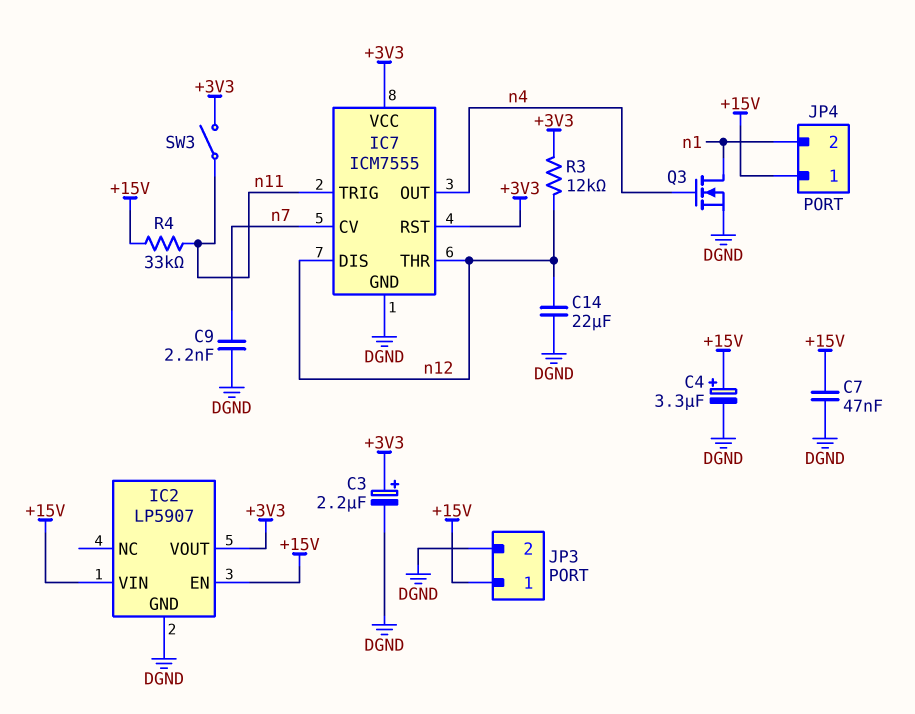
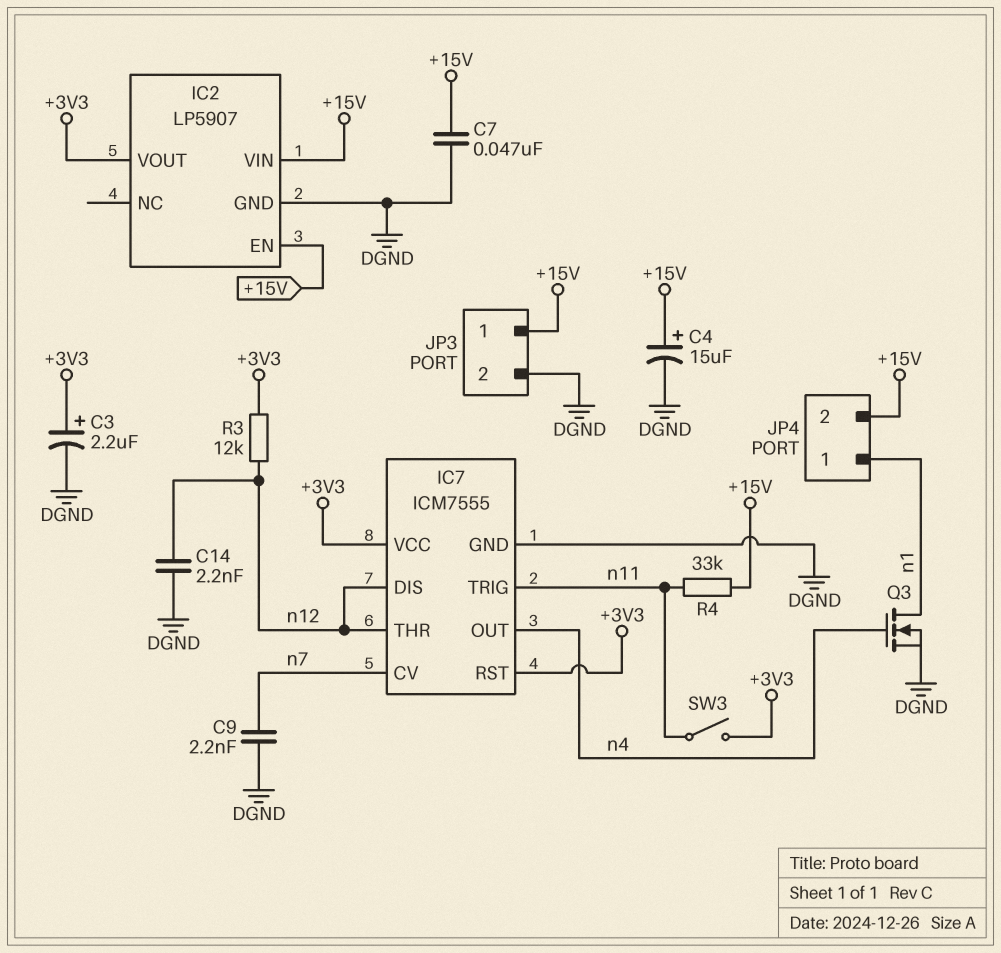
C4: 3.3uF (plus +15V, minus DGND) -> 15uF (plus +15V, minus DGND)
C14: 22uF (DGND, n12) -> 2.2nF (DGND, n12)
JP4 pin 1: +15V -> n1
JP4 pin 2: n1 -> +15V

